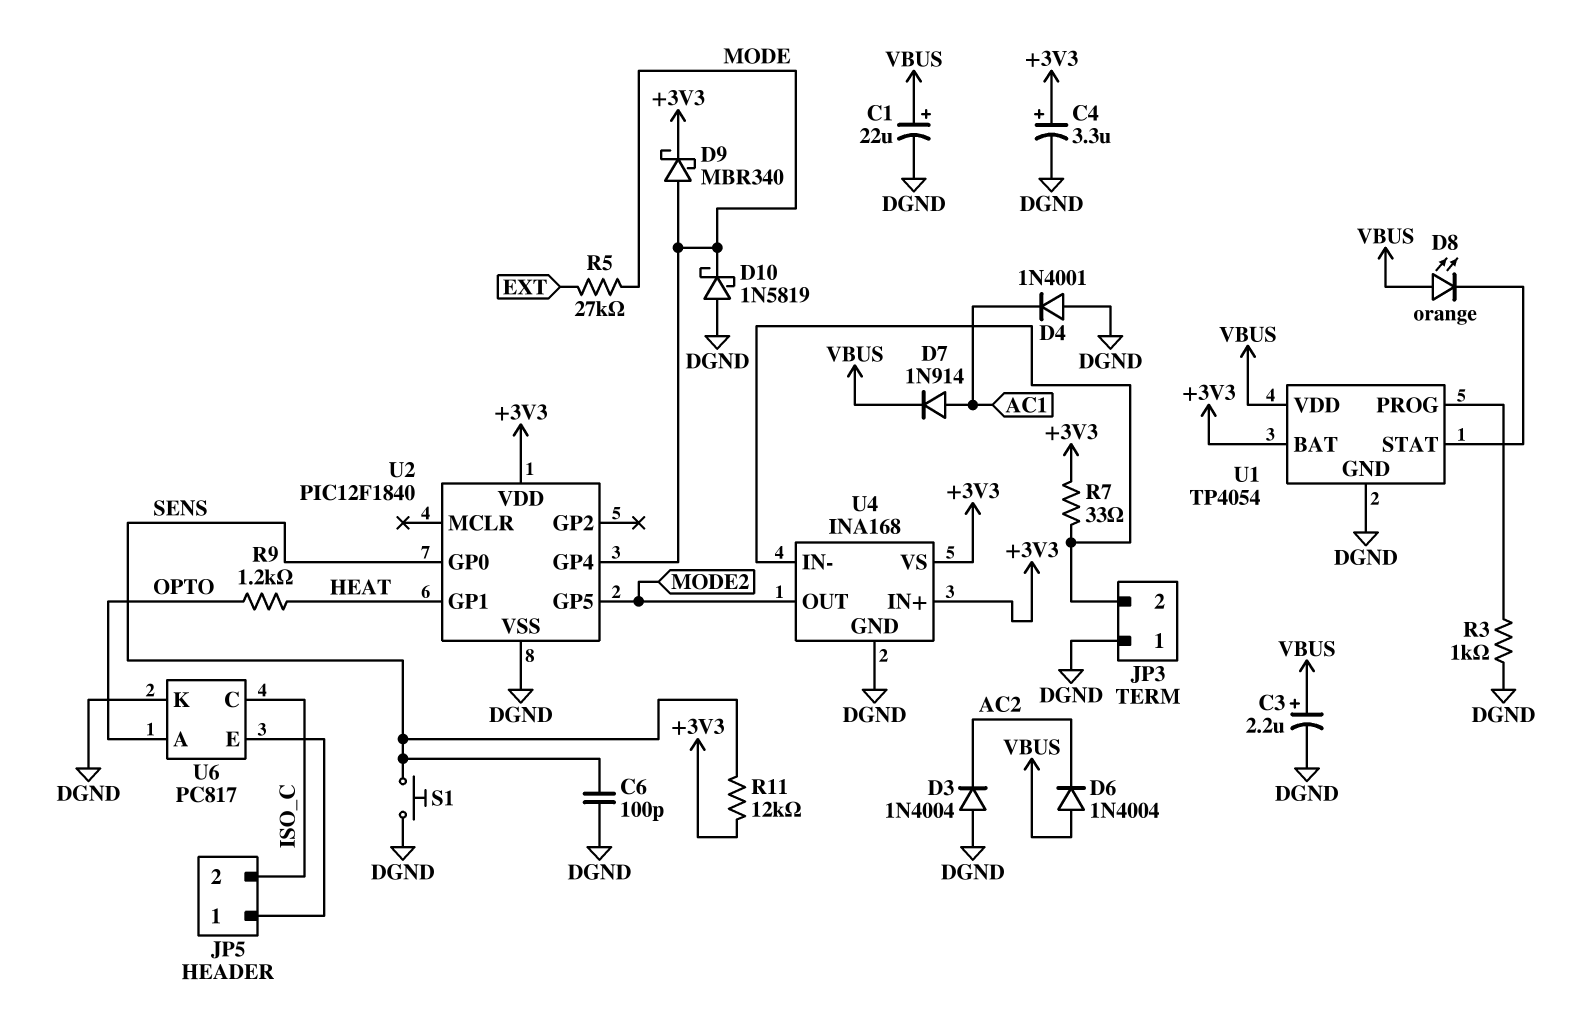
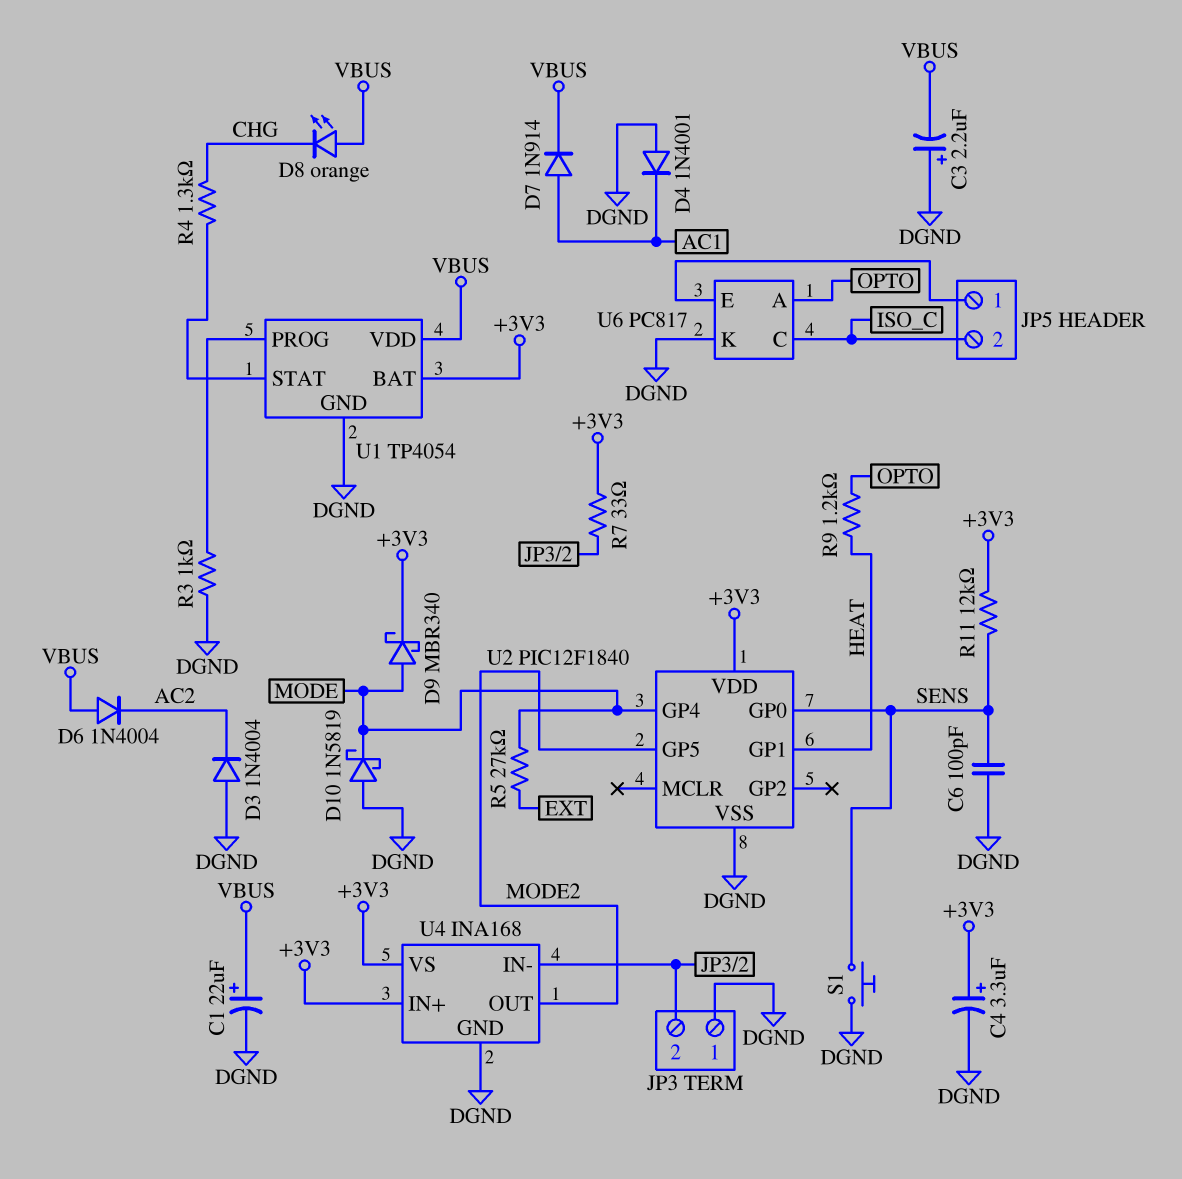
C3: 2.2uF (plus VBUS, minus DGND) -> 2.2uF (plus DGND, minus VBUS)
D8: LED orange (A VBUS, K U1/STAT) -> LED orange (A VBUS, K CHG)
R4: none -> 1.3k (CHG, U1/STAT)

